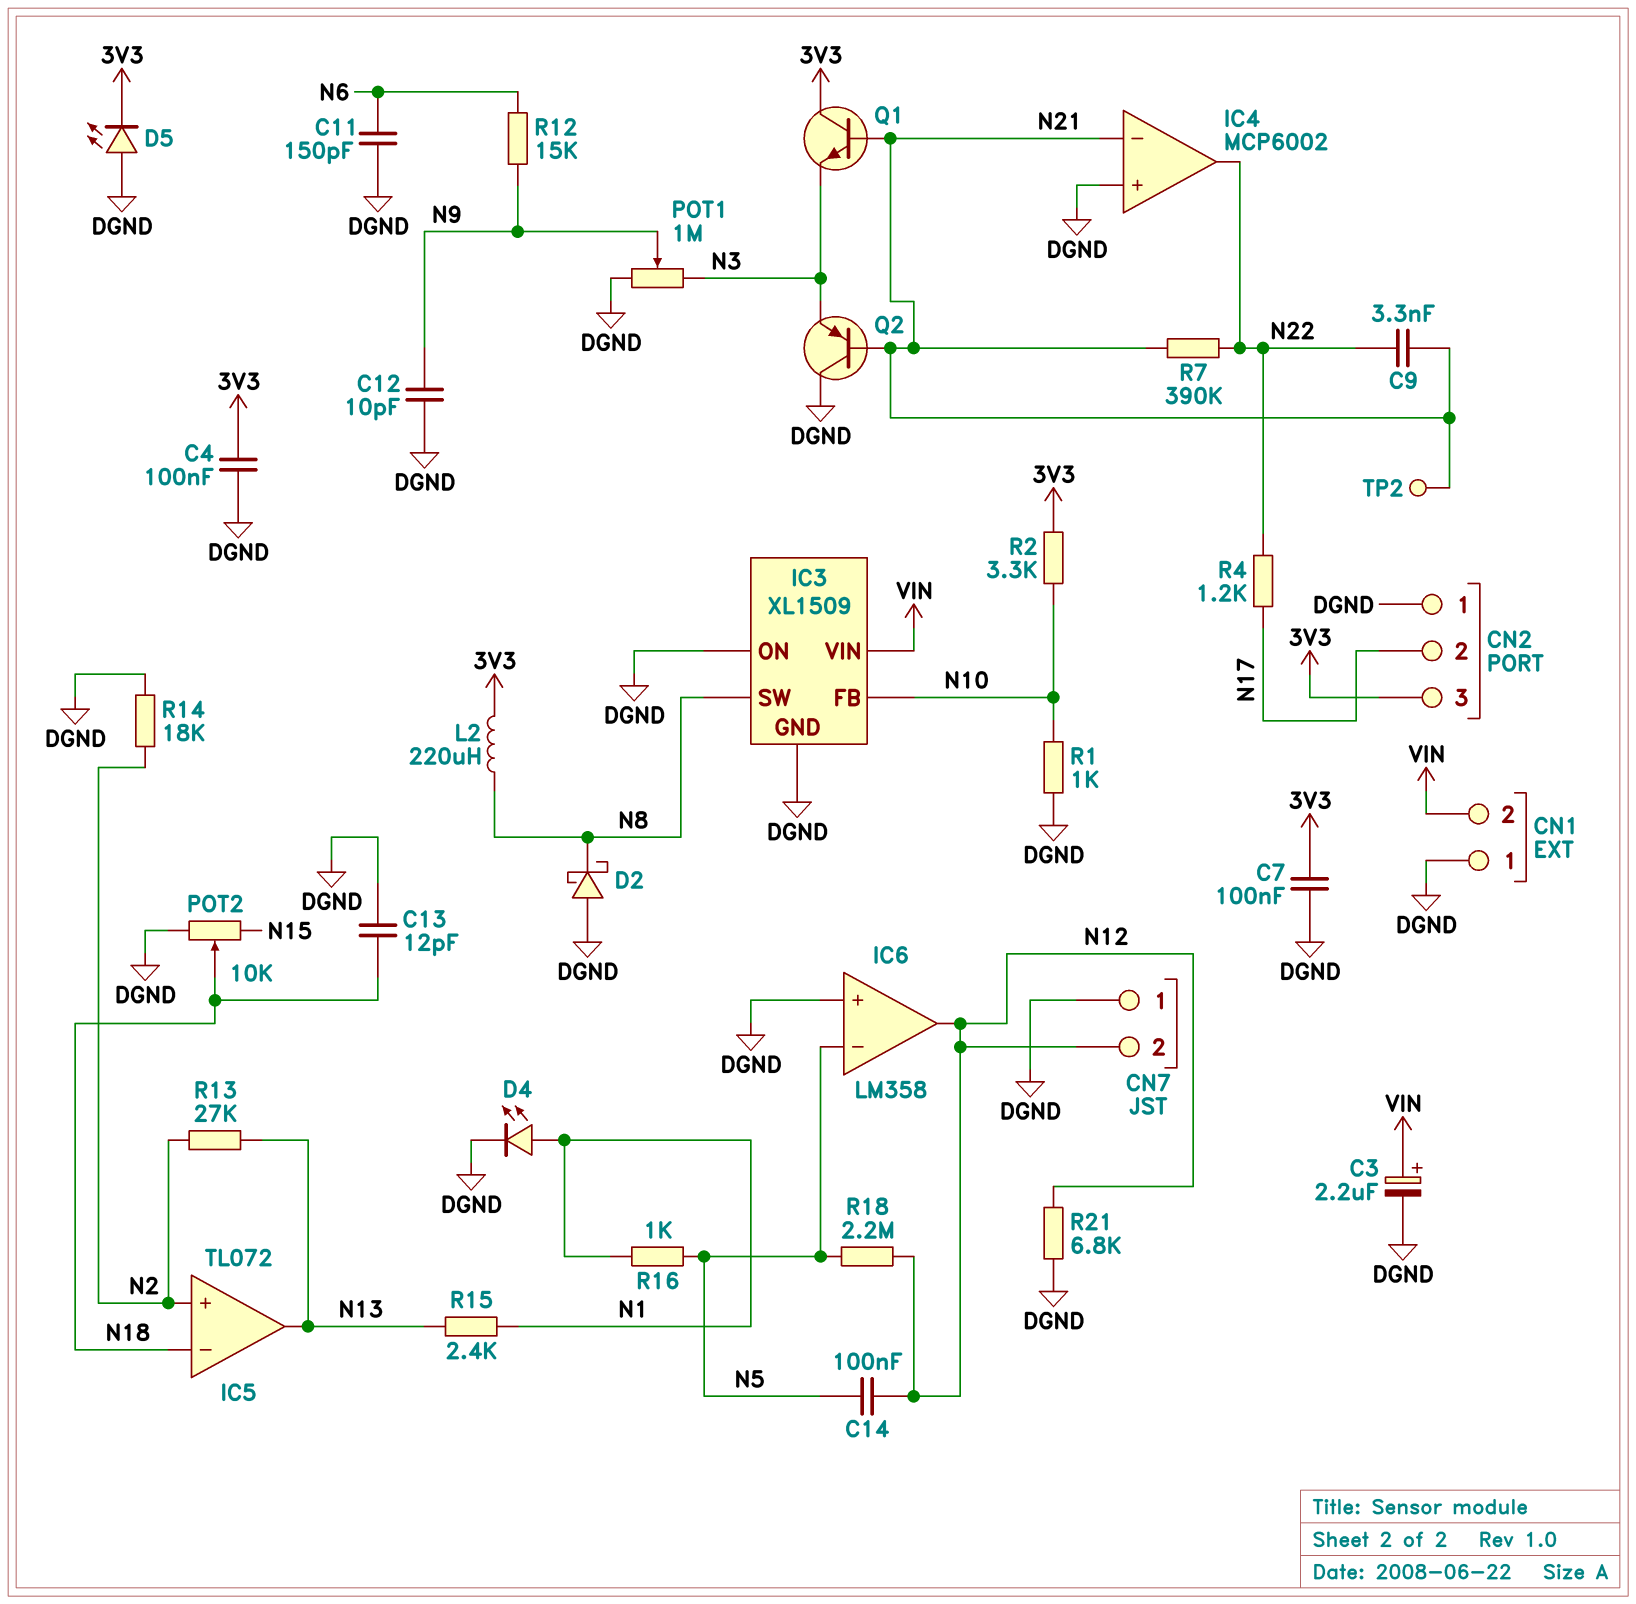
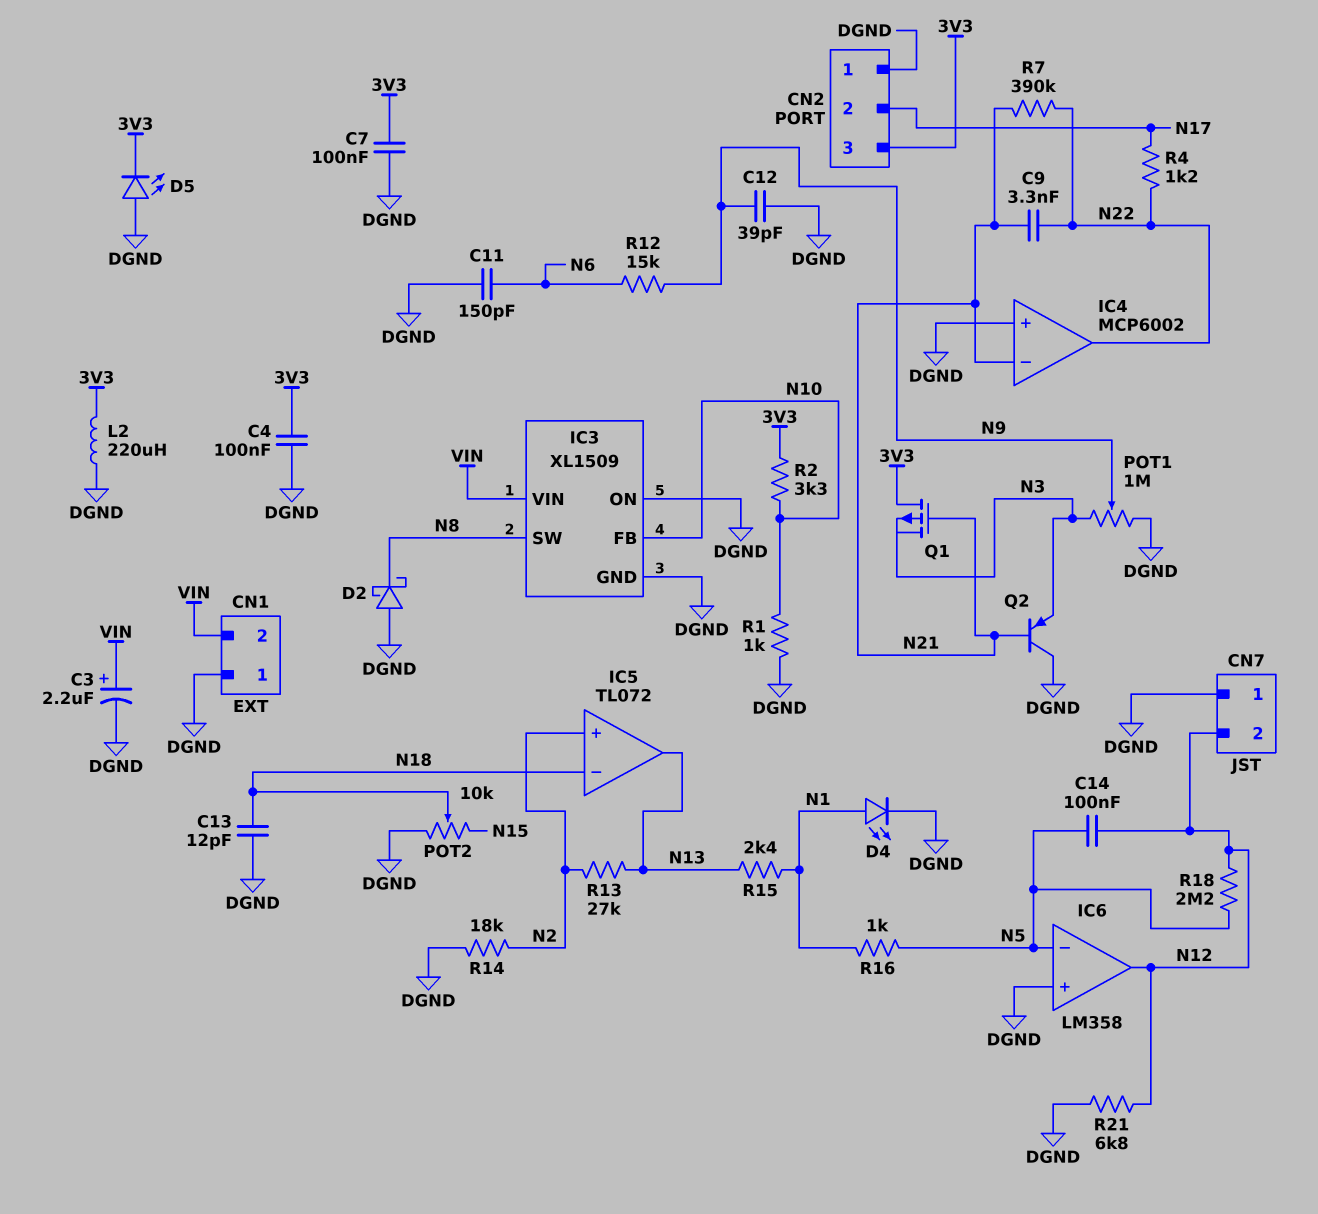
C12: 10pF (DGND, N9) -> 39pF (DGND, N9)
L2: 220uH (3V3, N8) -> 220uH (3V3, DGND)
Q1: NPN (B N21, C 3V3, E N3) -> PMOS (G N21, D 3V3, S N3)
TP2: test point (N21) -> none

